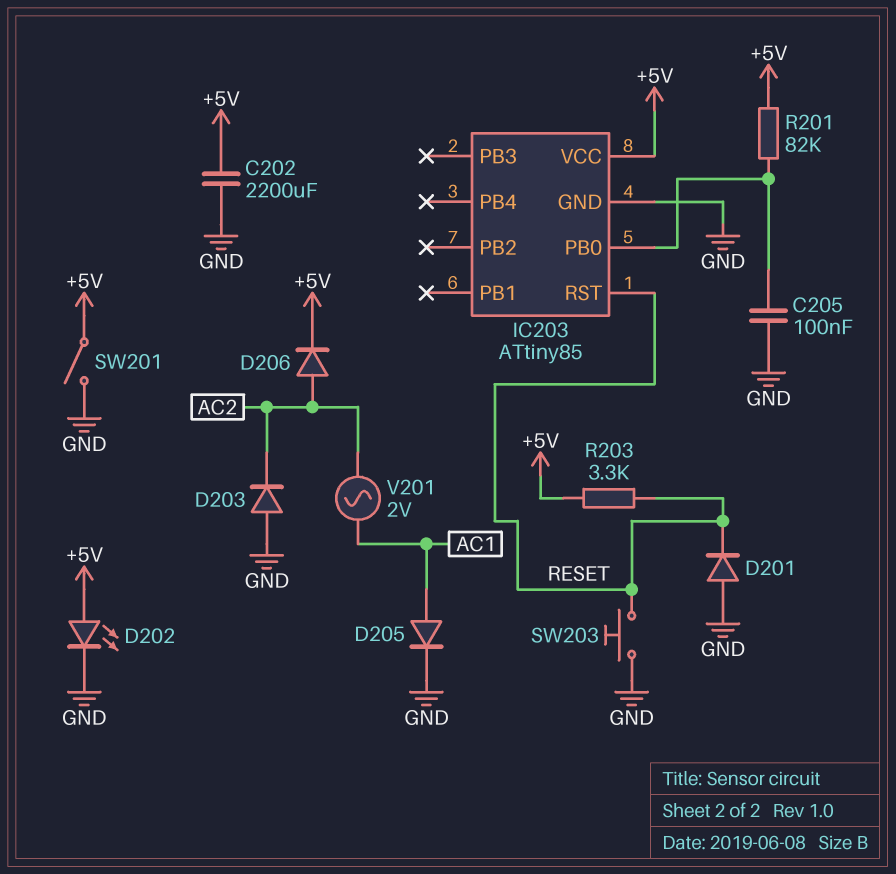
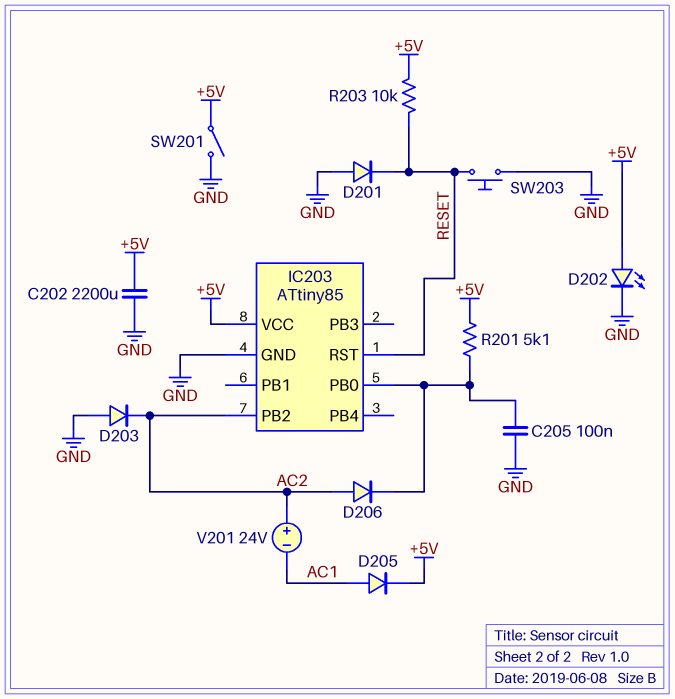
D205: diode (A AC1, K GND) -> diode (A AC1, K +5V)
D206: diode (A AC2, K +5V) -> diode (A AC2, K IC203/PB0)
IC203 pin PB2: none -> AC2
R201: 82k (+5V, IC203/PB0) -> 5.1k (+5V, IC203/PB0)
R203: 3.3k (+5V, RESET) -> 10k (+5V, RESET)
V201: AC 2V (AC1, AC2) -> 24V (plus AC2, minus AC1)

